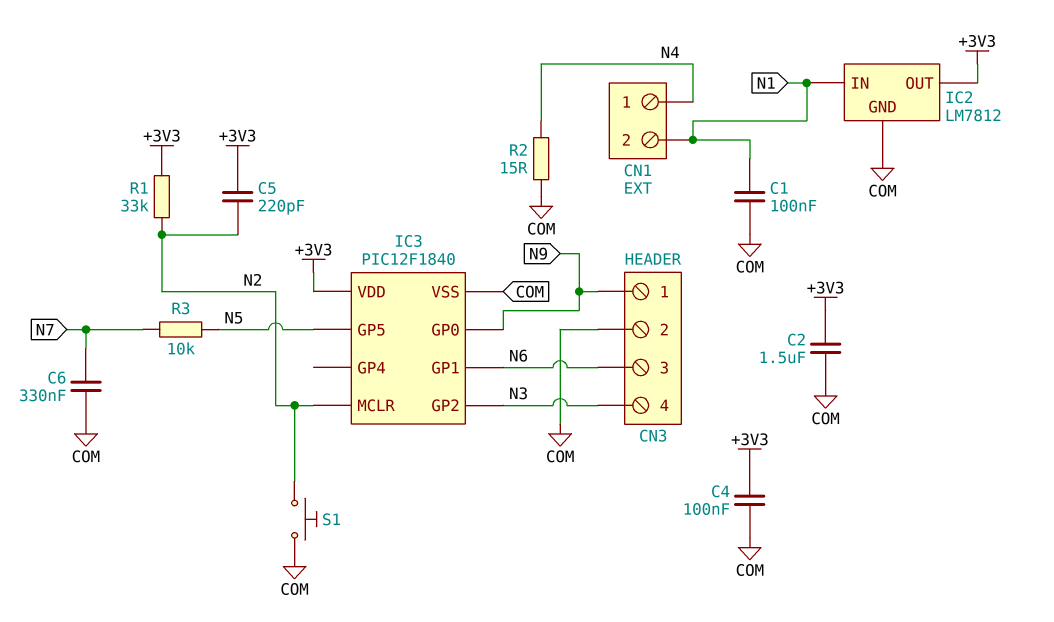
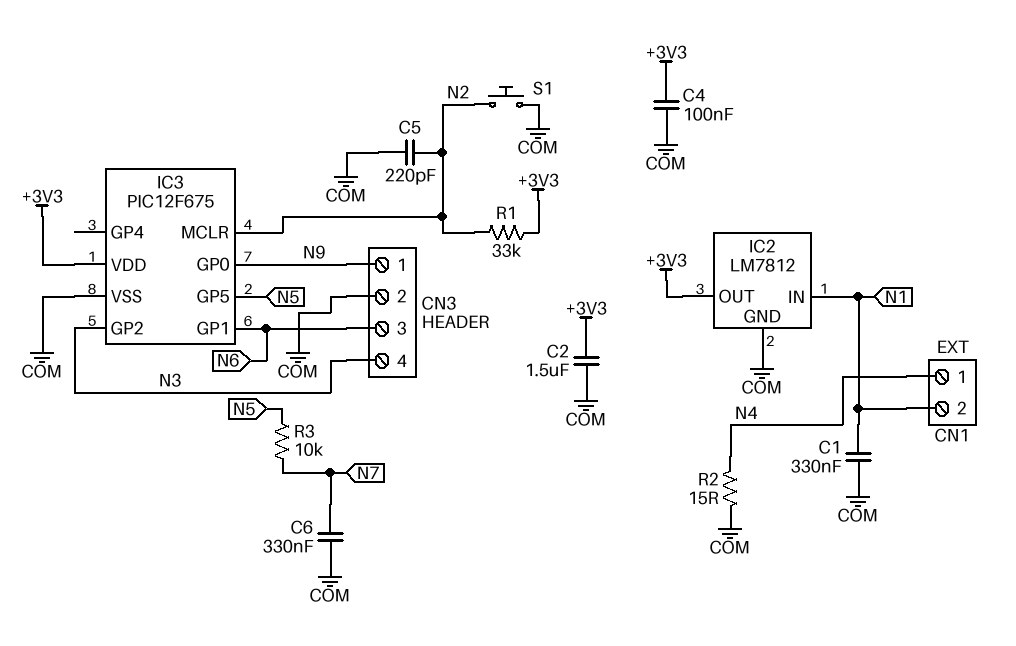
C1: 100nF (COM, N1) -> 330nF (COM, N1)
C5: 220pF (+3V3, N2) -> 220pF (COM, N2)
IC3: PIC12F1840 -> PIC12F675

